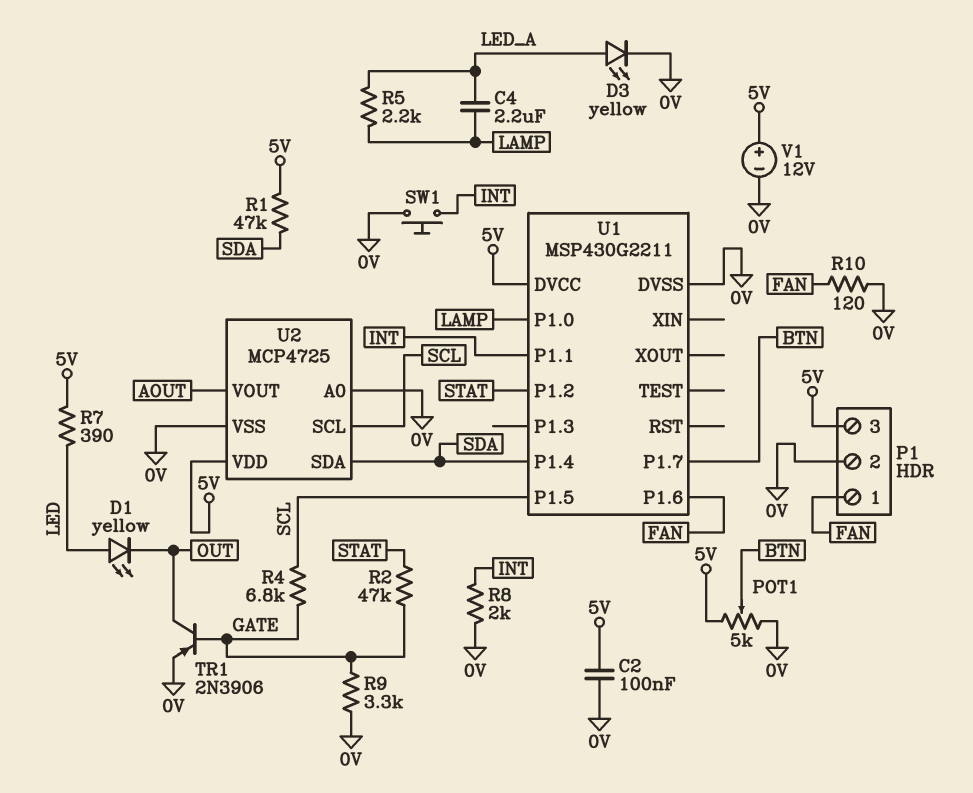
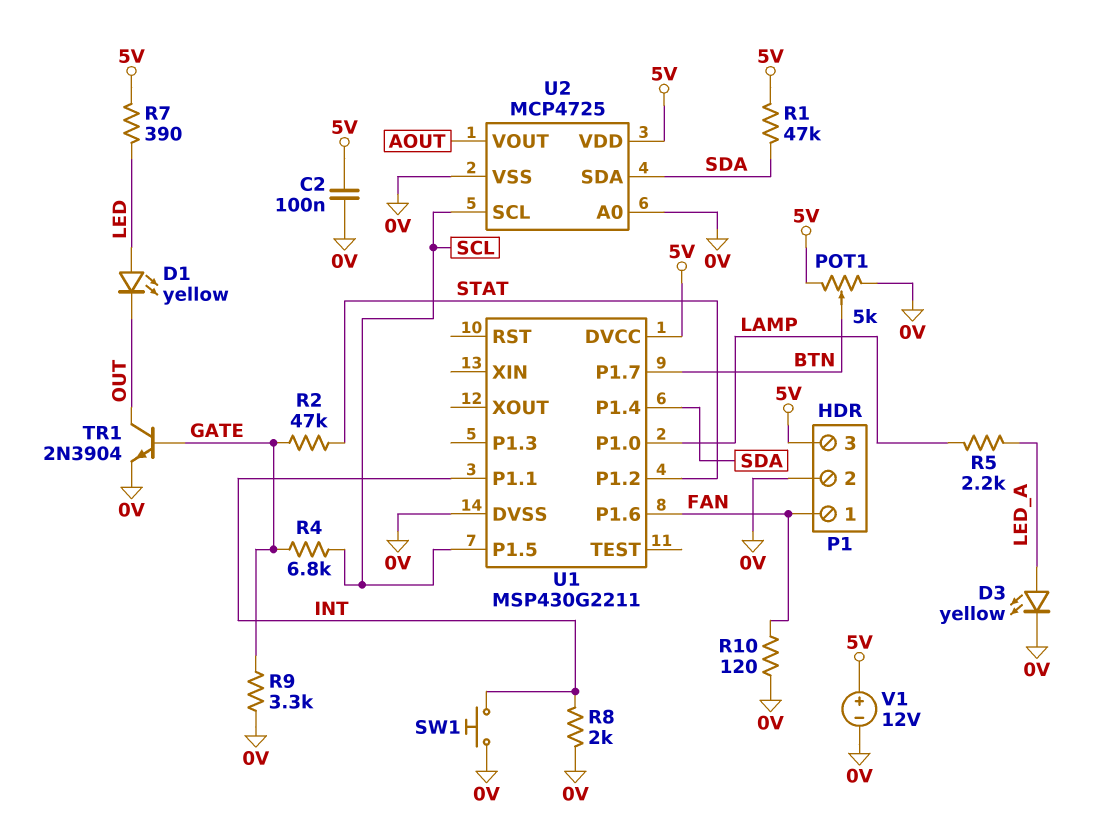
C4: 2.2uF (LAMP, LED_A) -> none
TR1: PNP 2N3906 (B GATE, C OUT, E 0V) -> NPN 2N3904 (B GATE, C OUT, E 0V)

